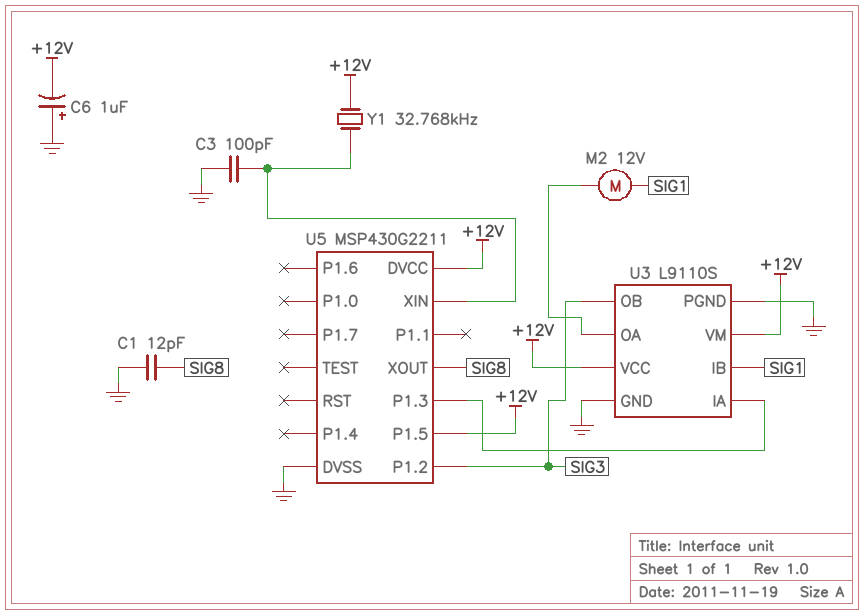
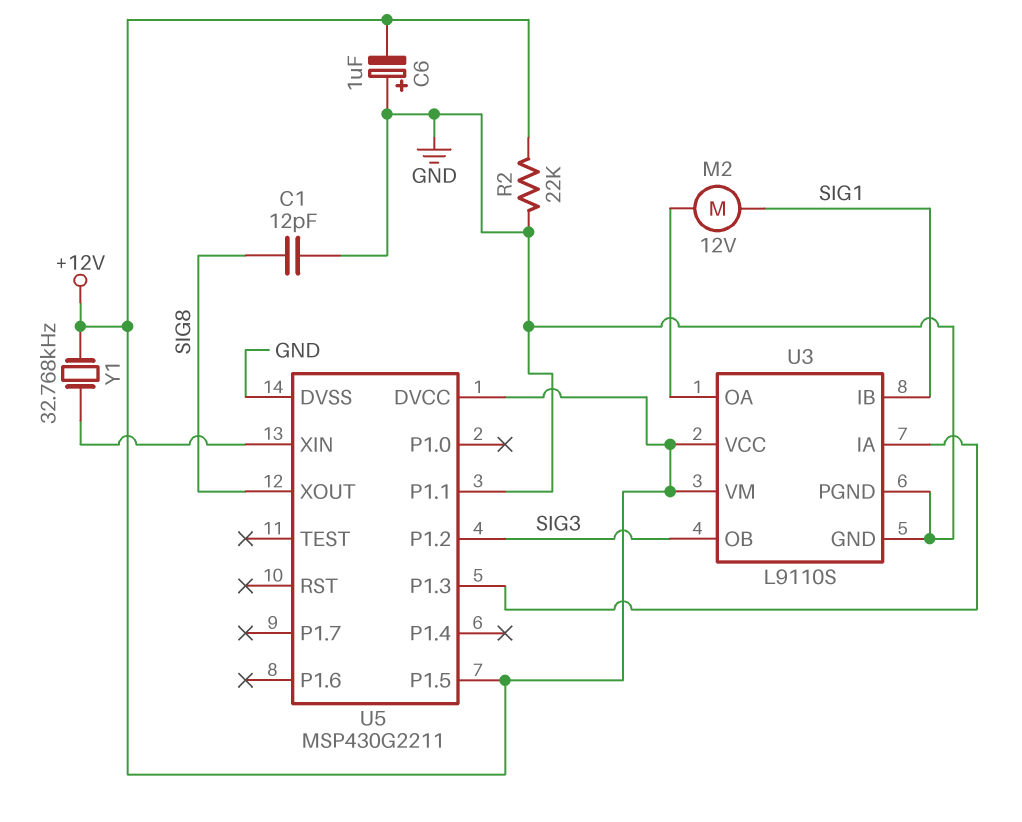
C3: 100pF (GND, U5/XIN) -> none
R2: none -> 22k (+12V, GND)
U5 pin P1.1: none -> GND

